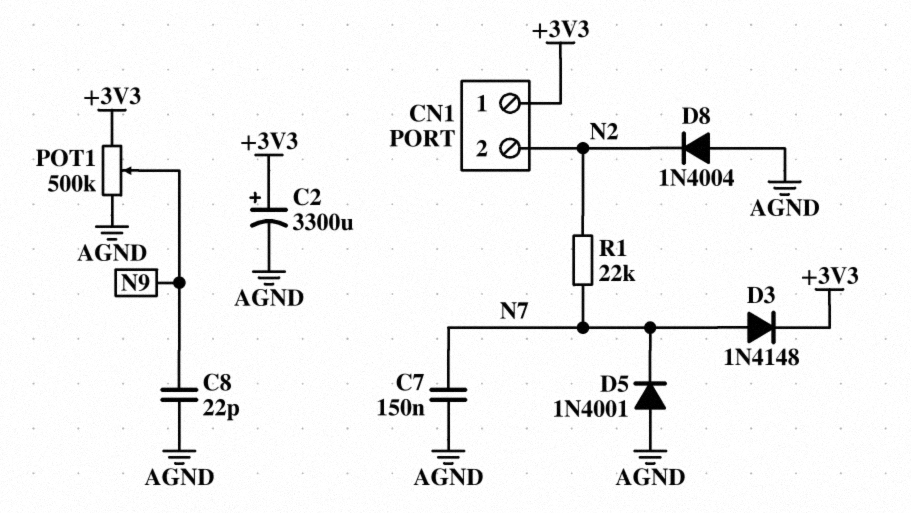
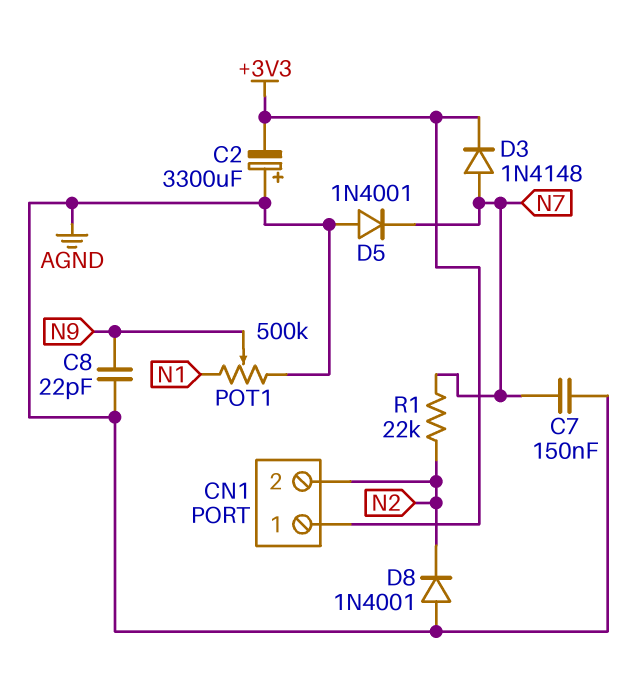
C2: 3300uF (plus +3V3, minus AGND) -> 3300uF (plus AGND, minus +3V3)
D8: diode 1N4004 (A AGND, K N2) -> diode 1N4001 (A AGND, K N2)
POT1: 500k (+3V3, AGND, wiper N9) -> 500k (AGND, N1, wiper N9)

